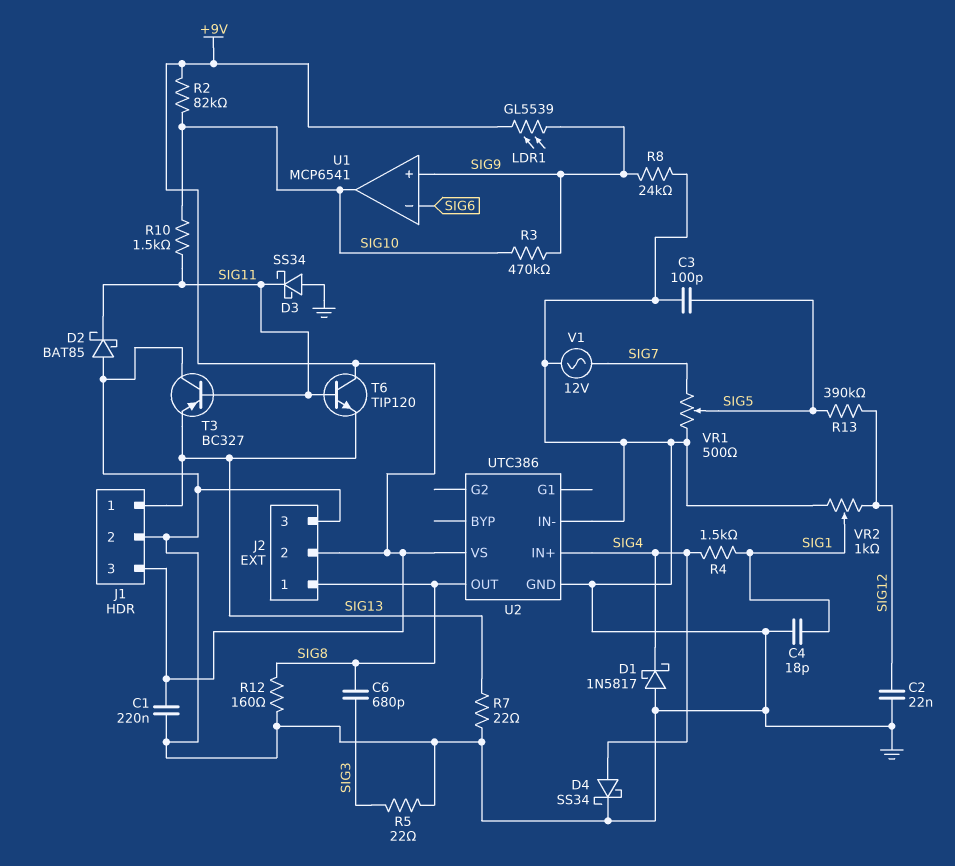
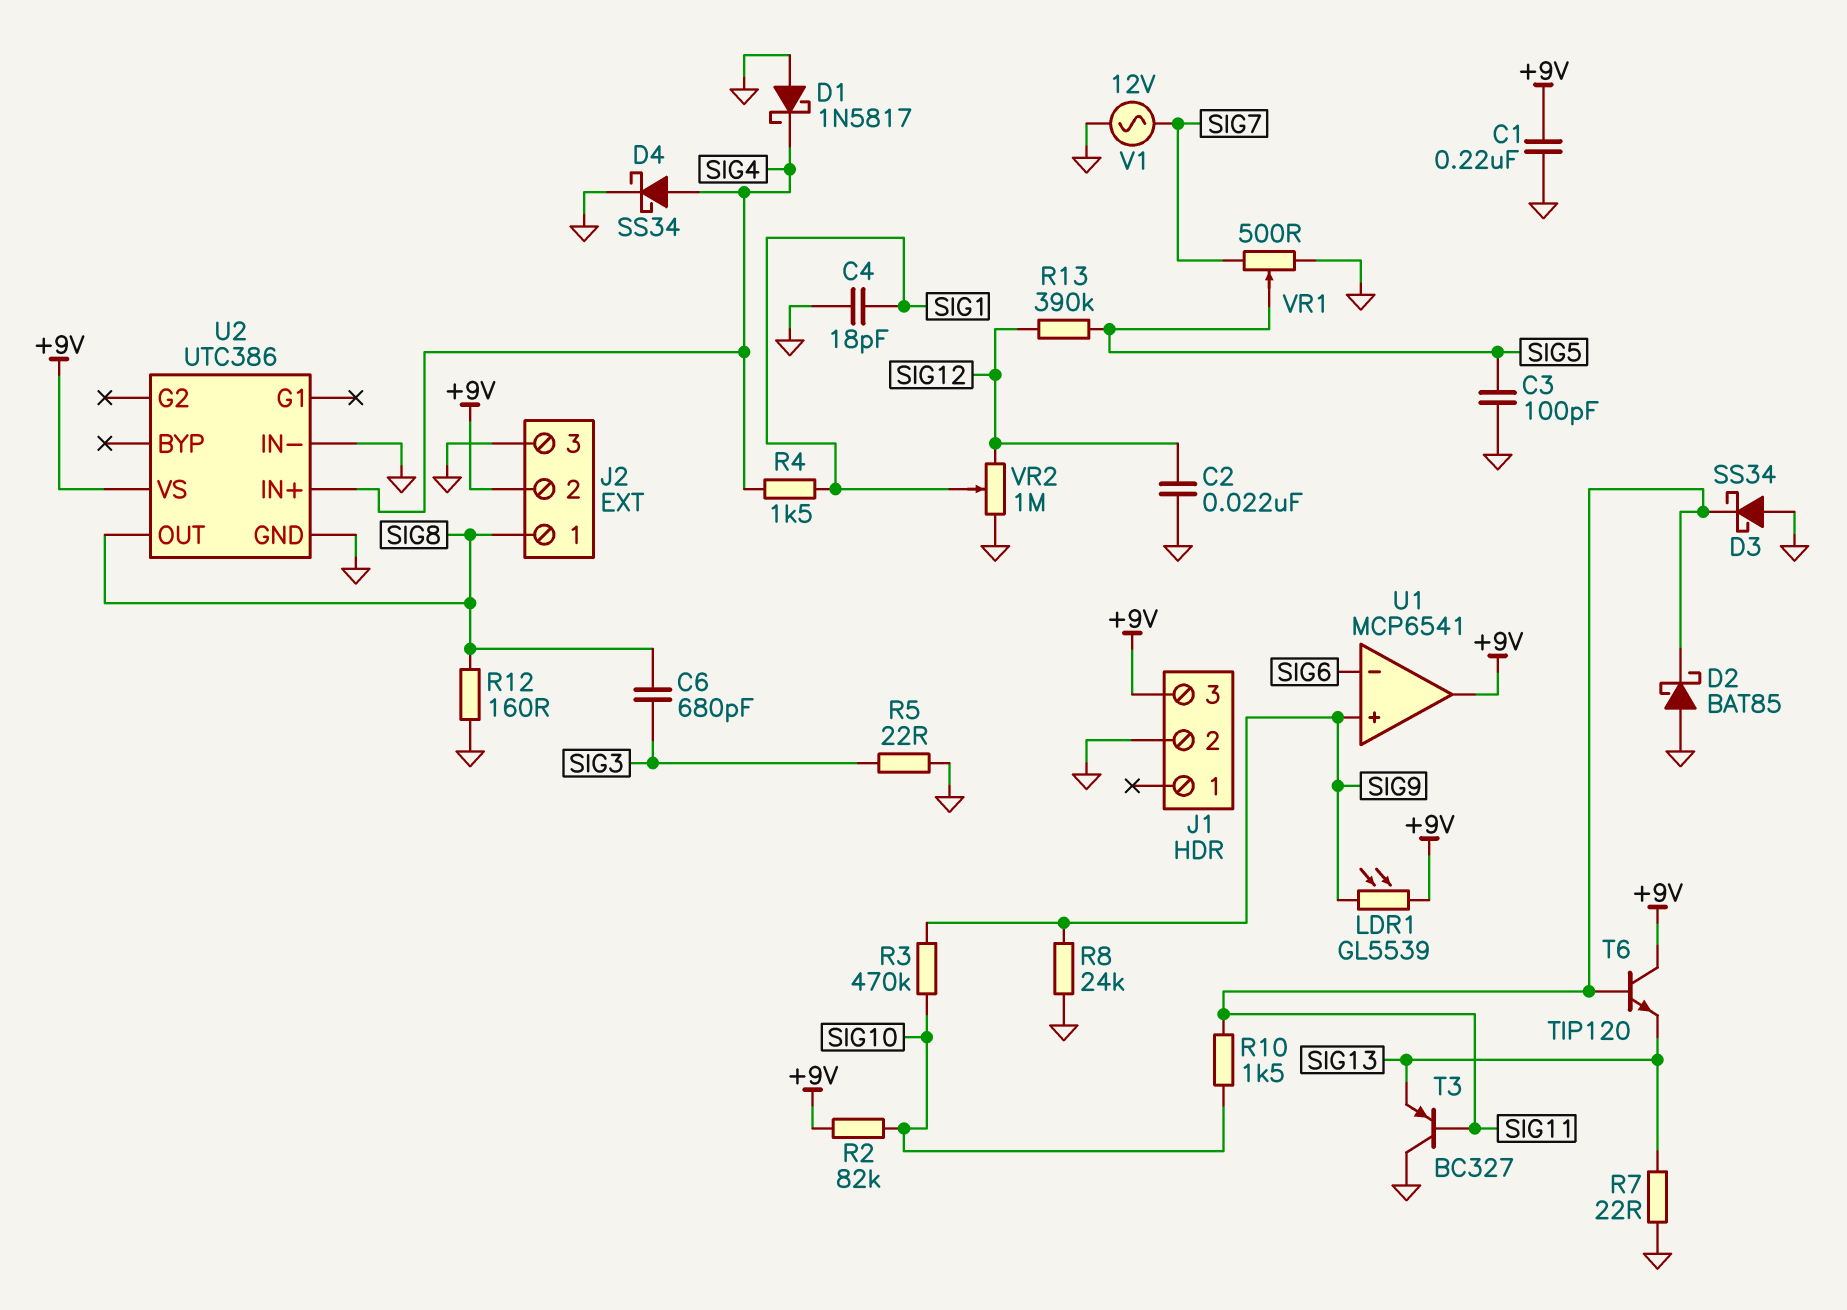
J1 pin 1: SIG13 -> none
U1 pin out: SIG10 -> +9V
VR2: 1k (GND, SIG12, wiper SIG1) -> 1M (GND, SIG12, wiper SIG1)

